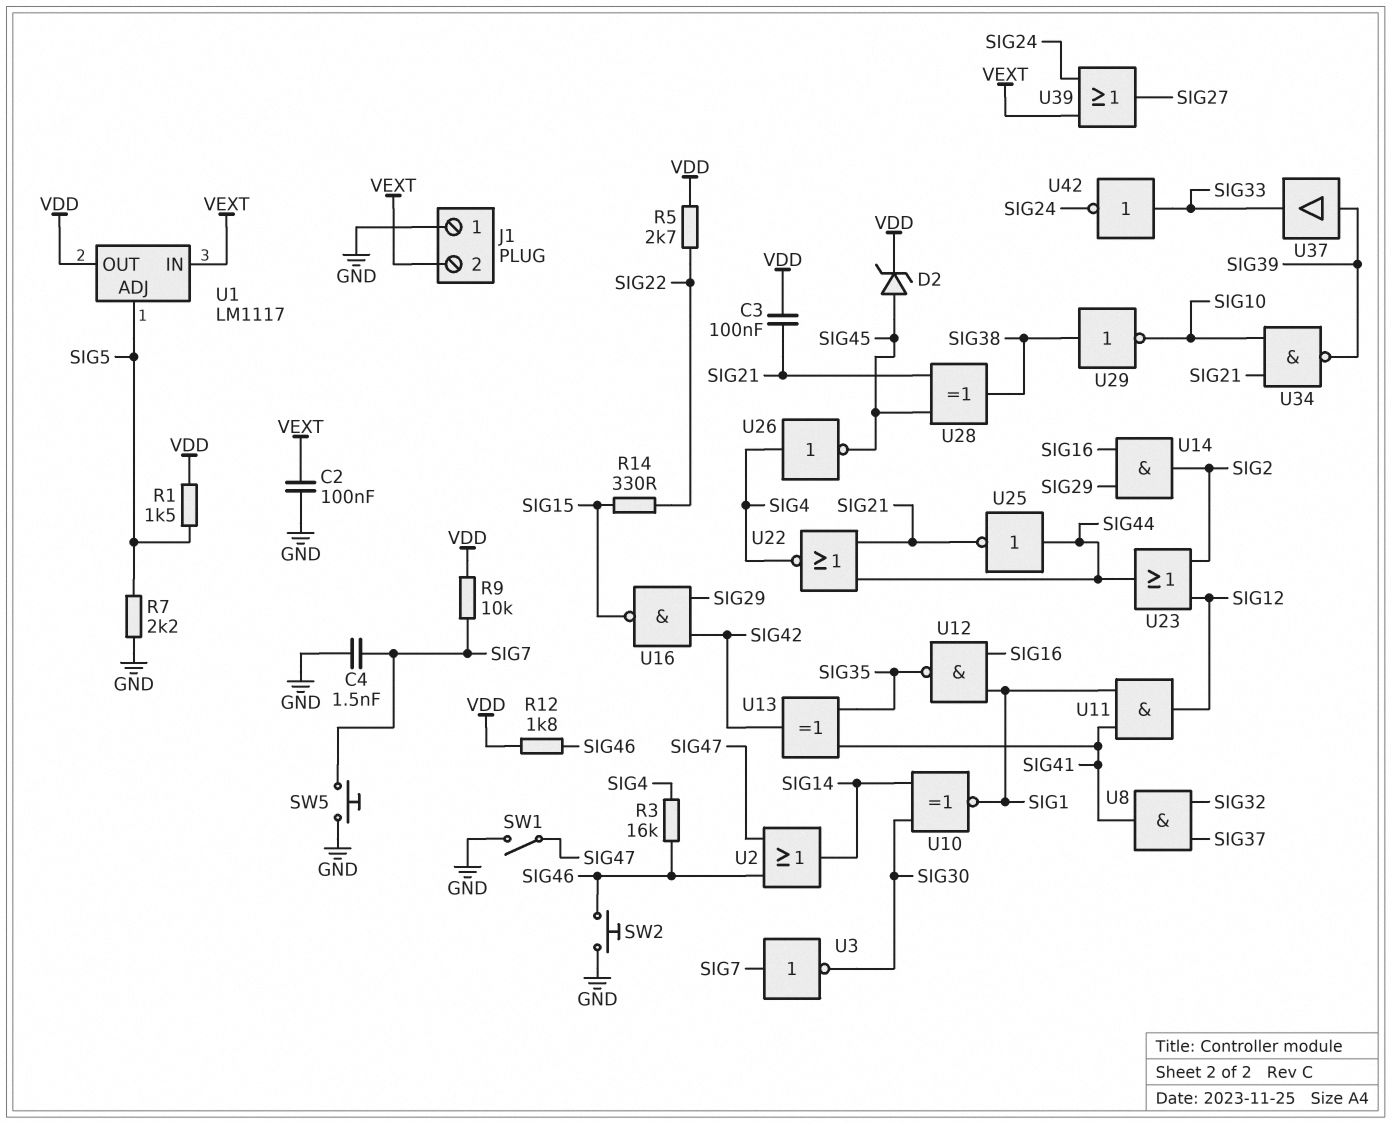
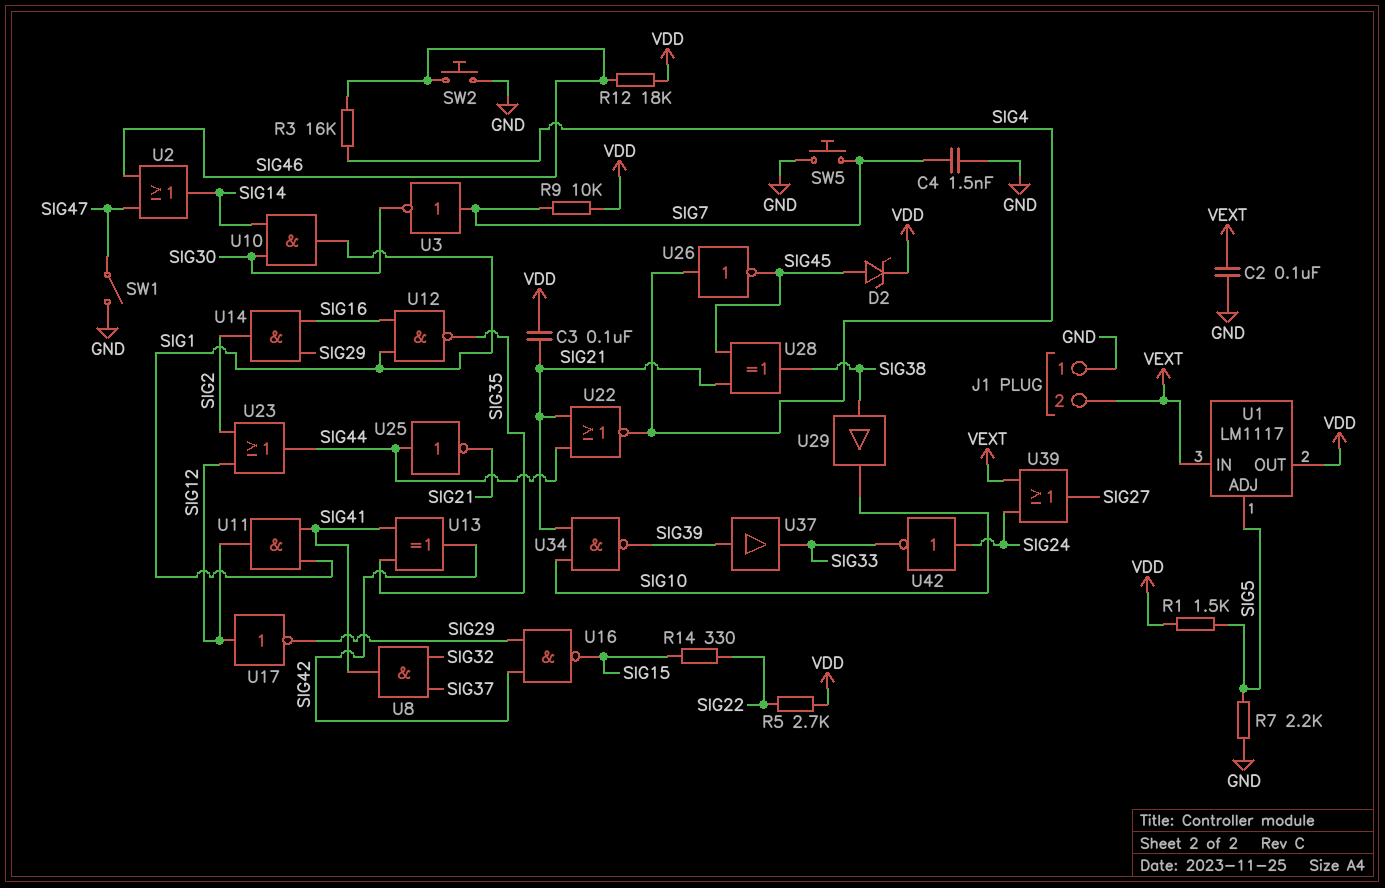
R12: 1.8k (SIG46, VDD) -> 18k (SIG46, VDD)
U10: XNOR (in SIG14, in SIG30, out SIG1) -> AND (in SIG14, in SIG30, out SIG1)
U17: none -> NOT (in SIG12, out SIG29)
U29: NOT (in SIG38, out SIG10) -> buffer (in SIG38, out SIG10)
U42: NOT (in SIG33, out SIG24) -> NOT (in SIG24, out SIG33)

